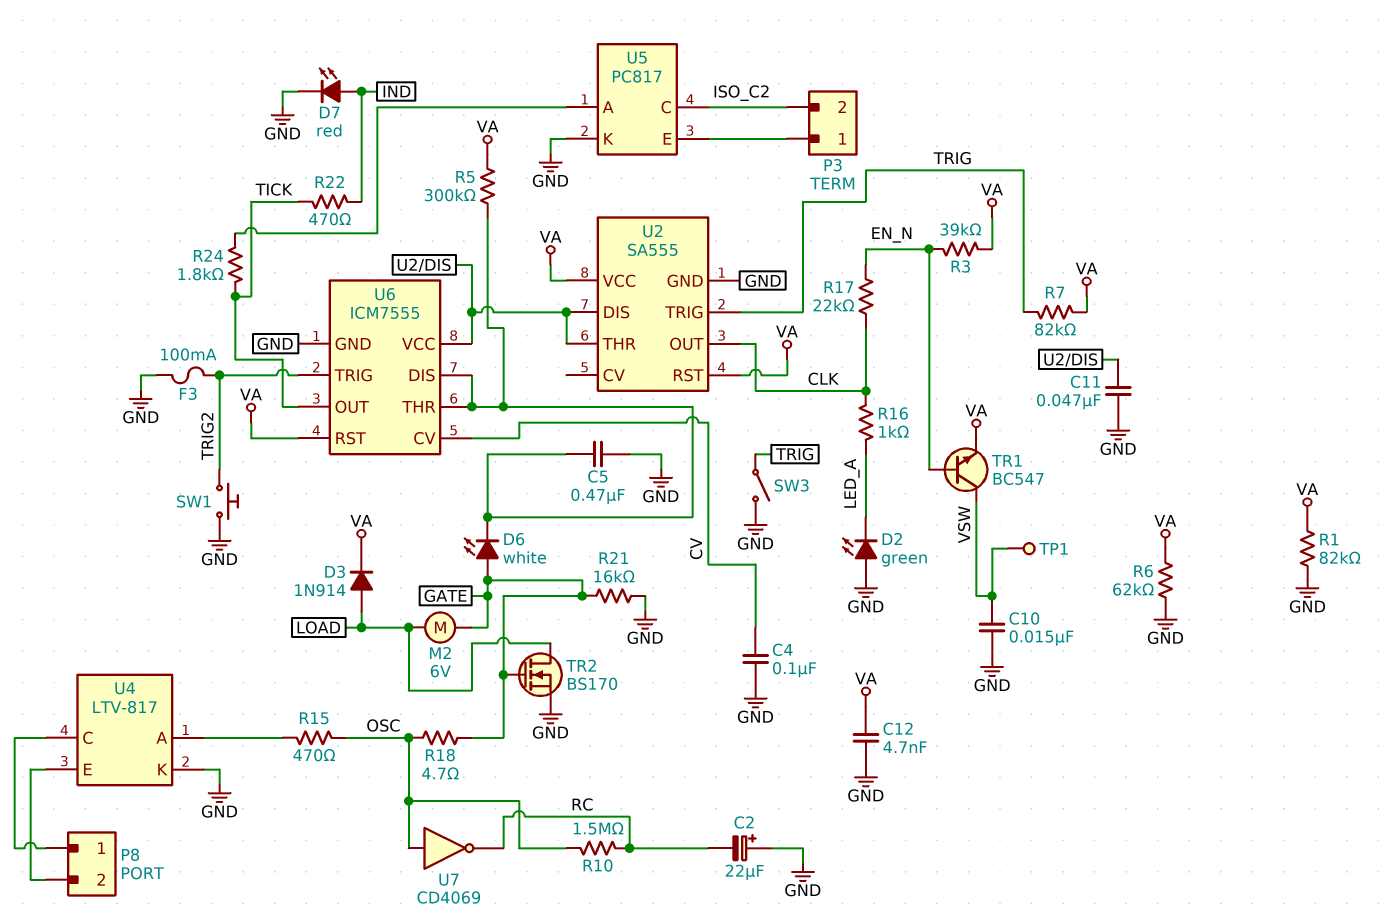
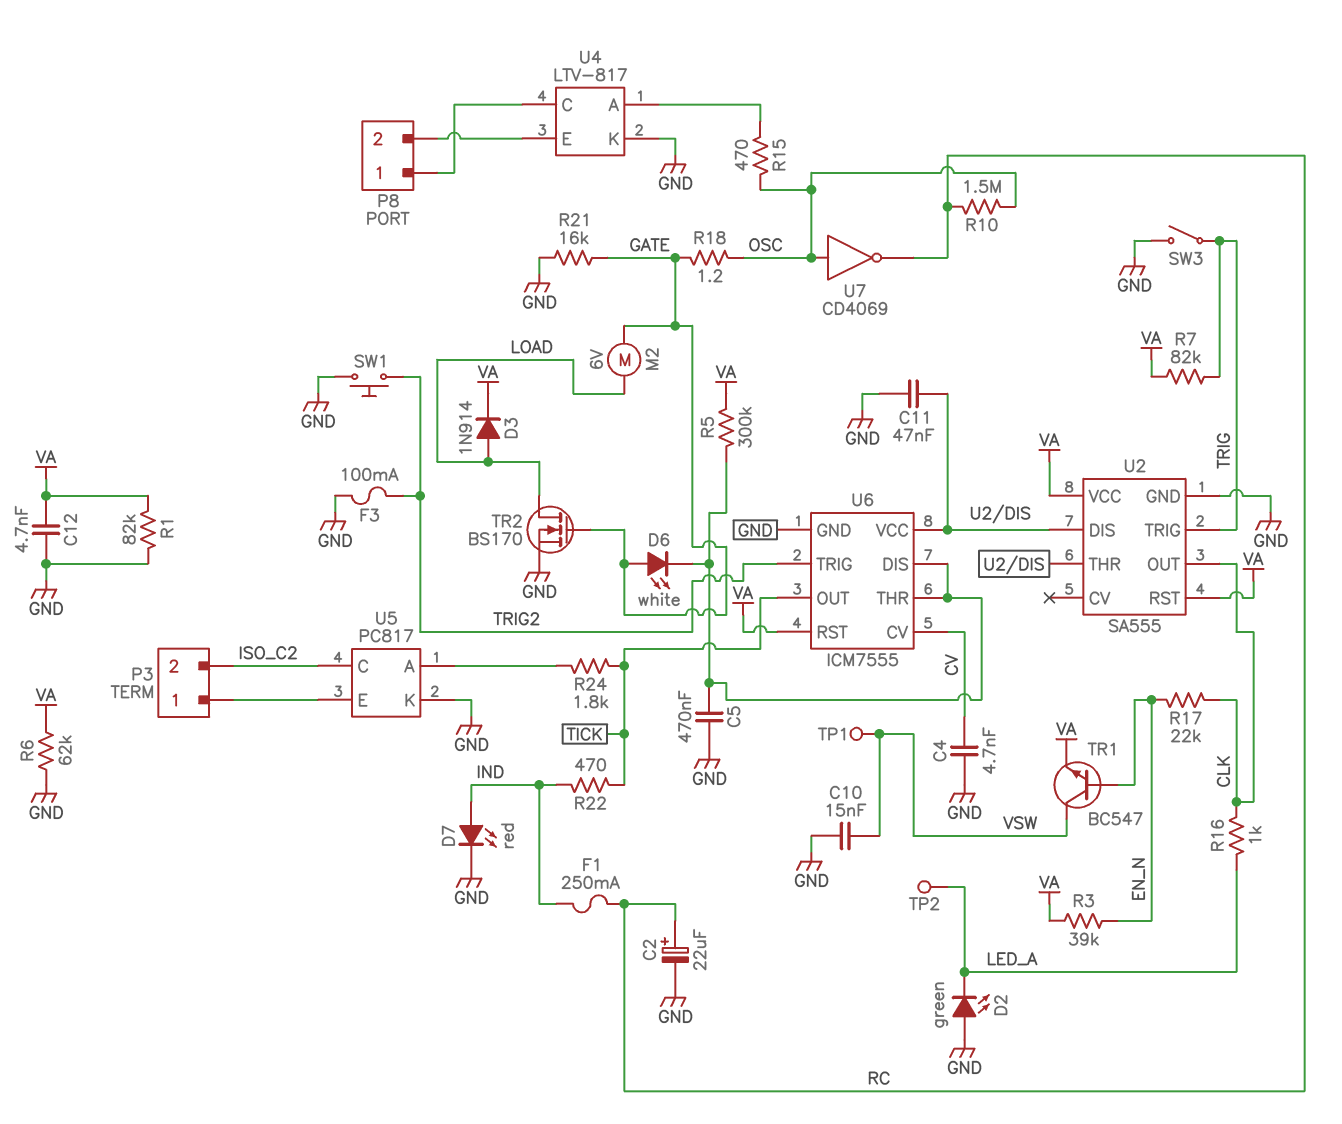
C2: 22uF (plus GND, minus RC) -> 22uF (plus RC, minus GND)
C4: 100nF (CV, GND) -> 4.7nF (CV, GND)
F1: none -> 250mA (IND, RC)
R18: 4.7 (GATE, OSC) -> 1.2 (GATE, OSC)
TP2: none -> test point (LED_A)

